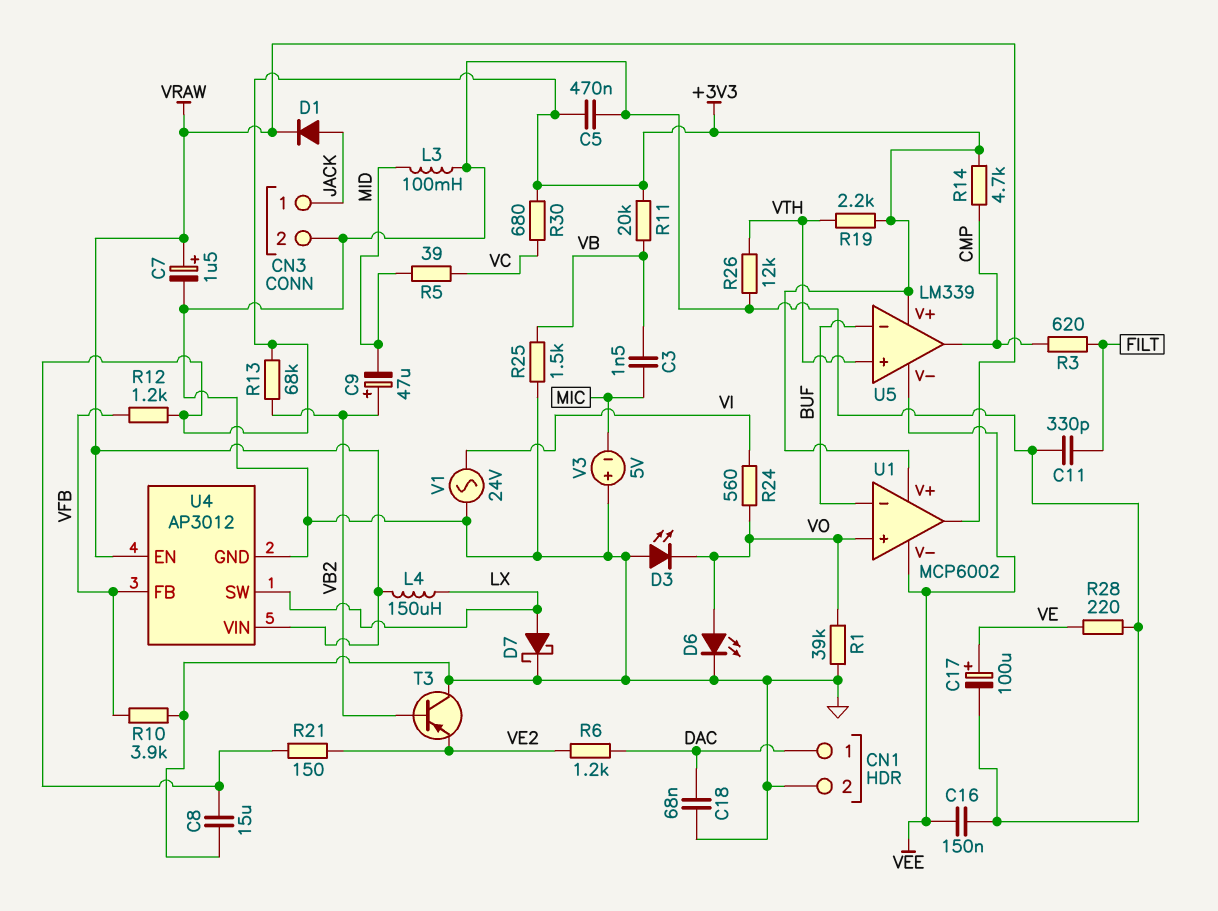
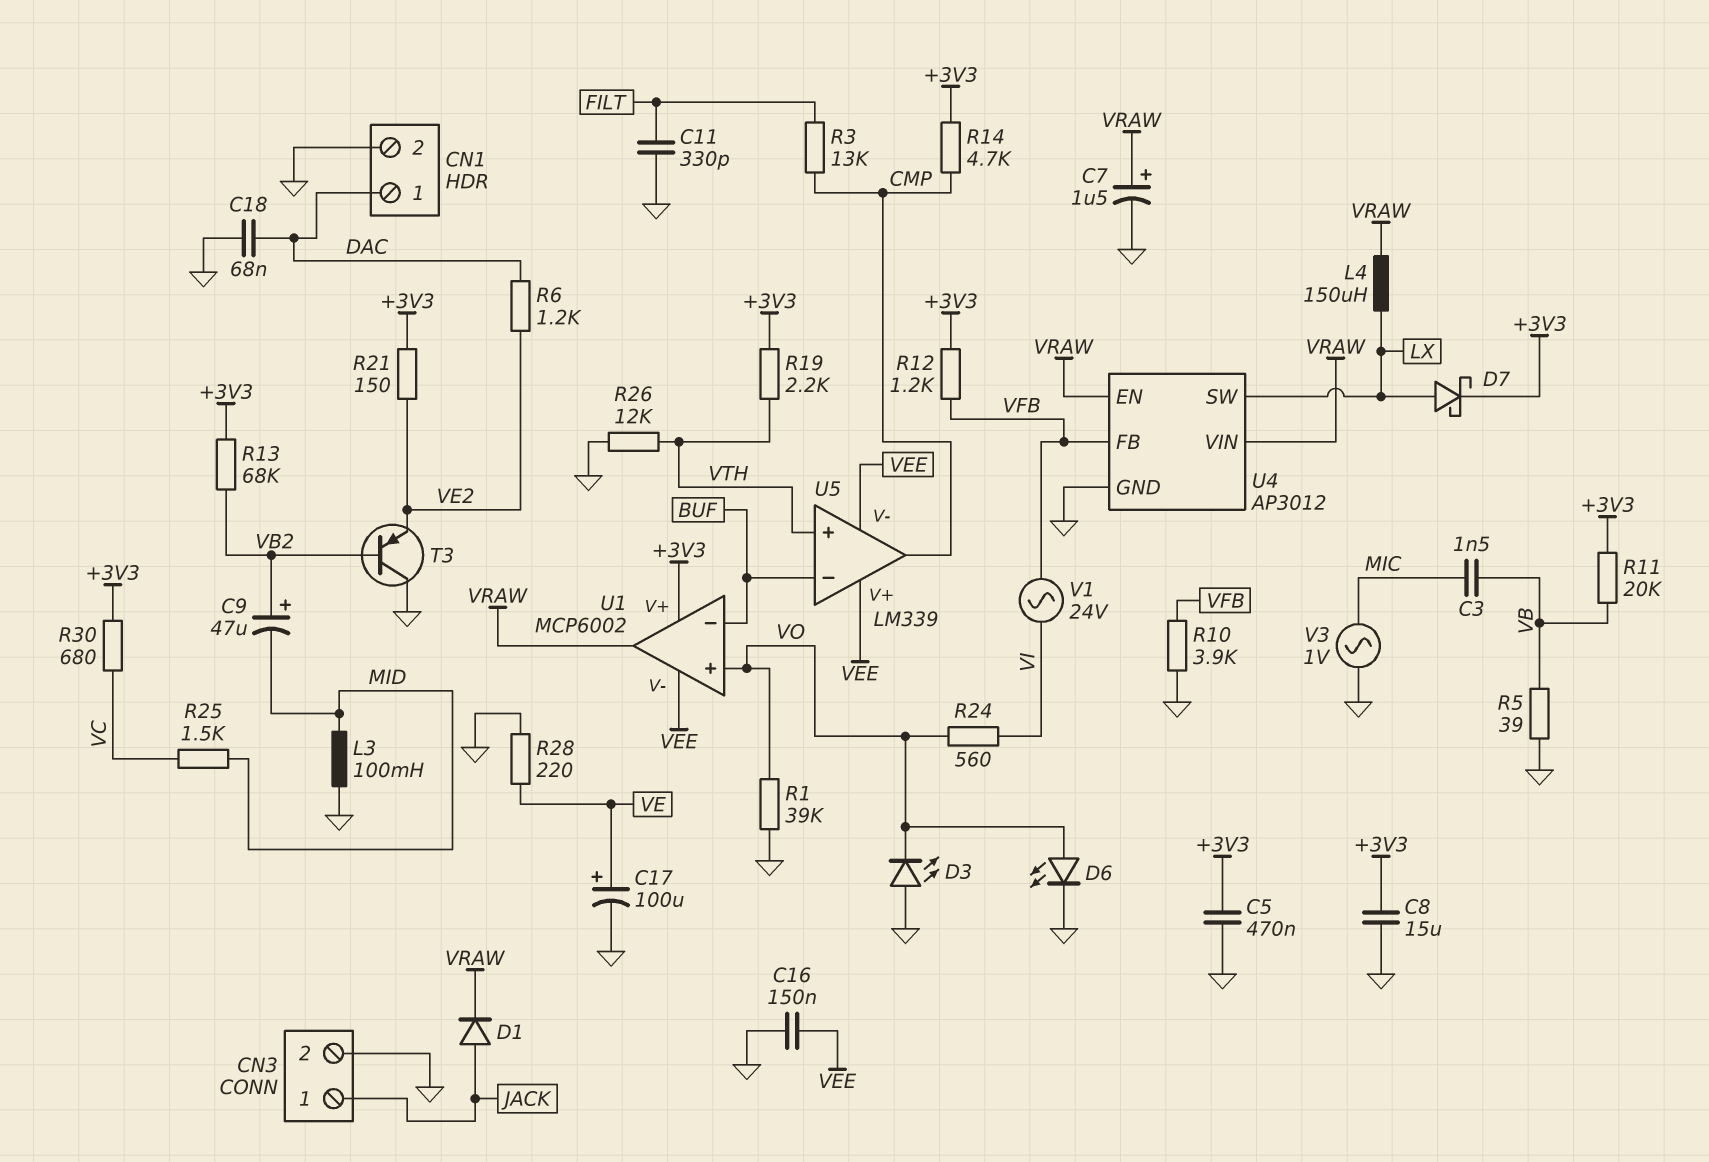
D7: schottky (A LX, K GND) -> schottky (A LX, K +3V3)
R3: 620 (CMP, FILT) -> 13k (CMP, FILT)
R5: 39 (MID, VC) -> 39 (GND, VB)
R25: 1.5k (GND, VB) -> 1.5k (MID, VC)
U5 pin V+: +3V3 -> VEE
V1: AC 24V (GND, VI) -> AC 24V (VFB, VI)
V3: 5V (plus GND, minus MIC) -> AC 1V (GND, MIC)

